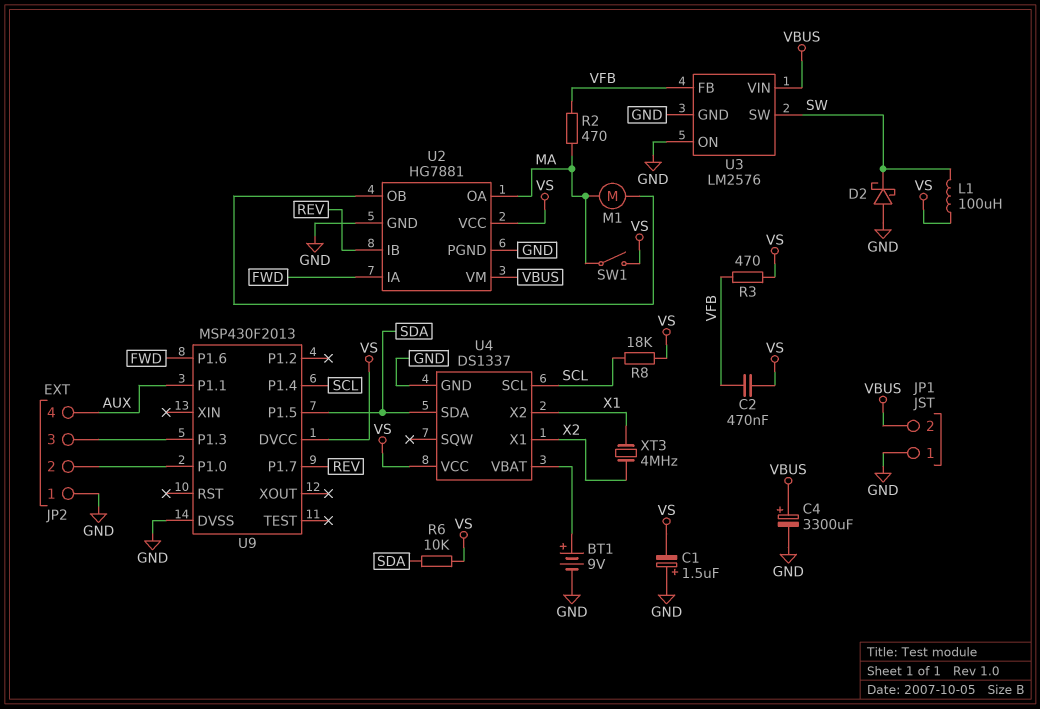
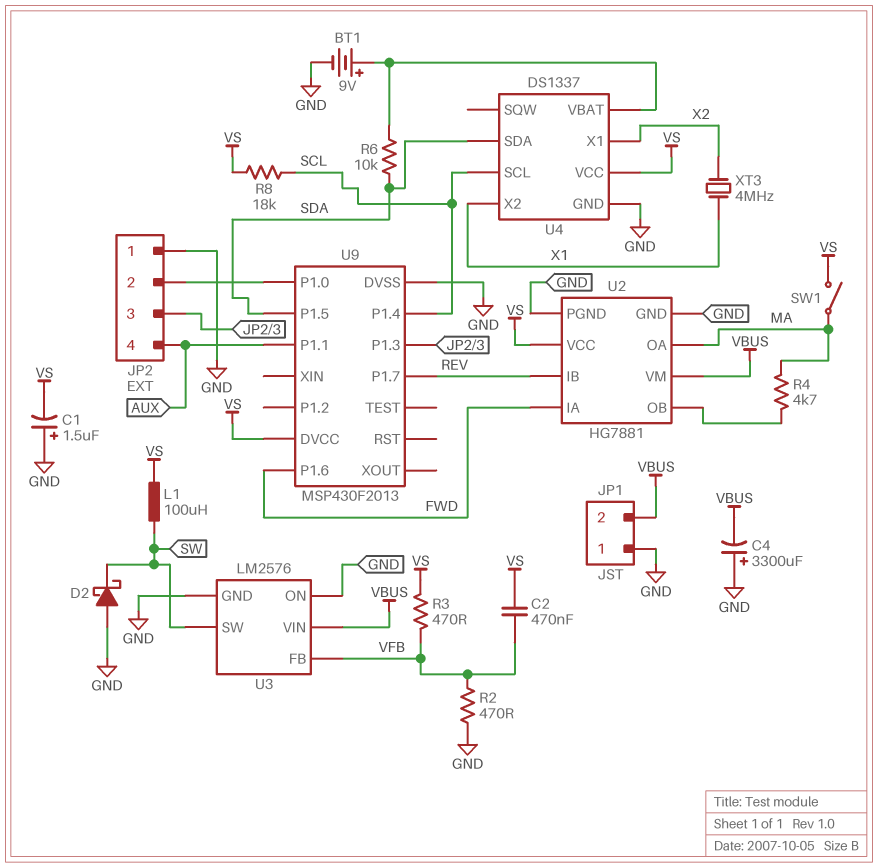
C4: 3300uF (plus VBUS, minus GND) -> 3300uF (plus GND, minus VBUS)
M1: motor (MA, U2/OB) -> none
R2: 470 (MA, VFB) -> 470 (GND, VFB)
R4: none -> 4.7k (MA, U2/OB)
R6: 10k (SDA, VS) -> 10k (SDA, U4/VBAT)

